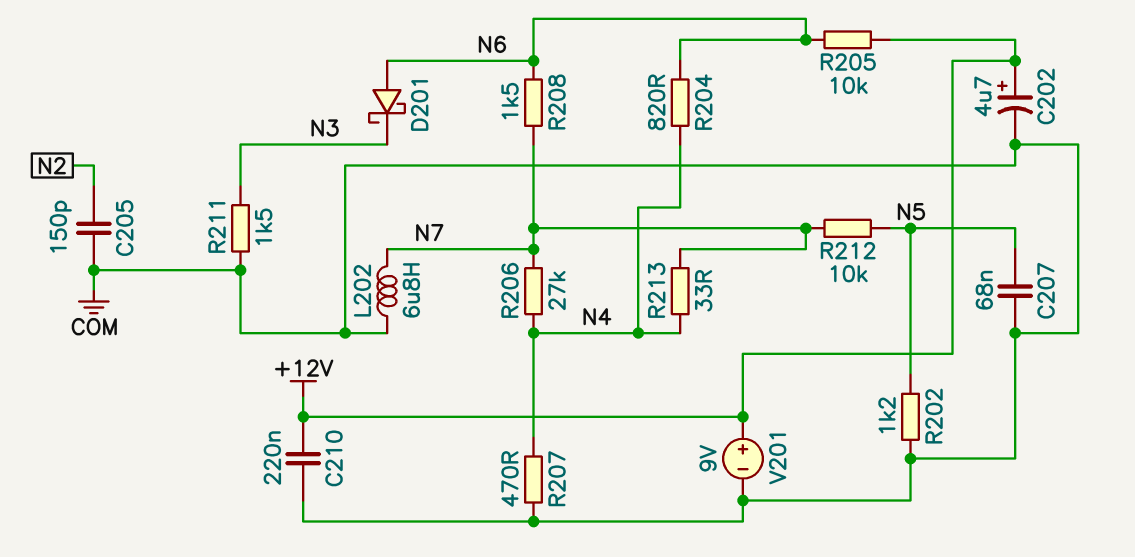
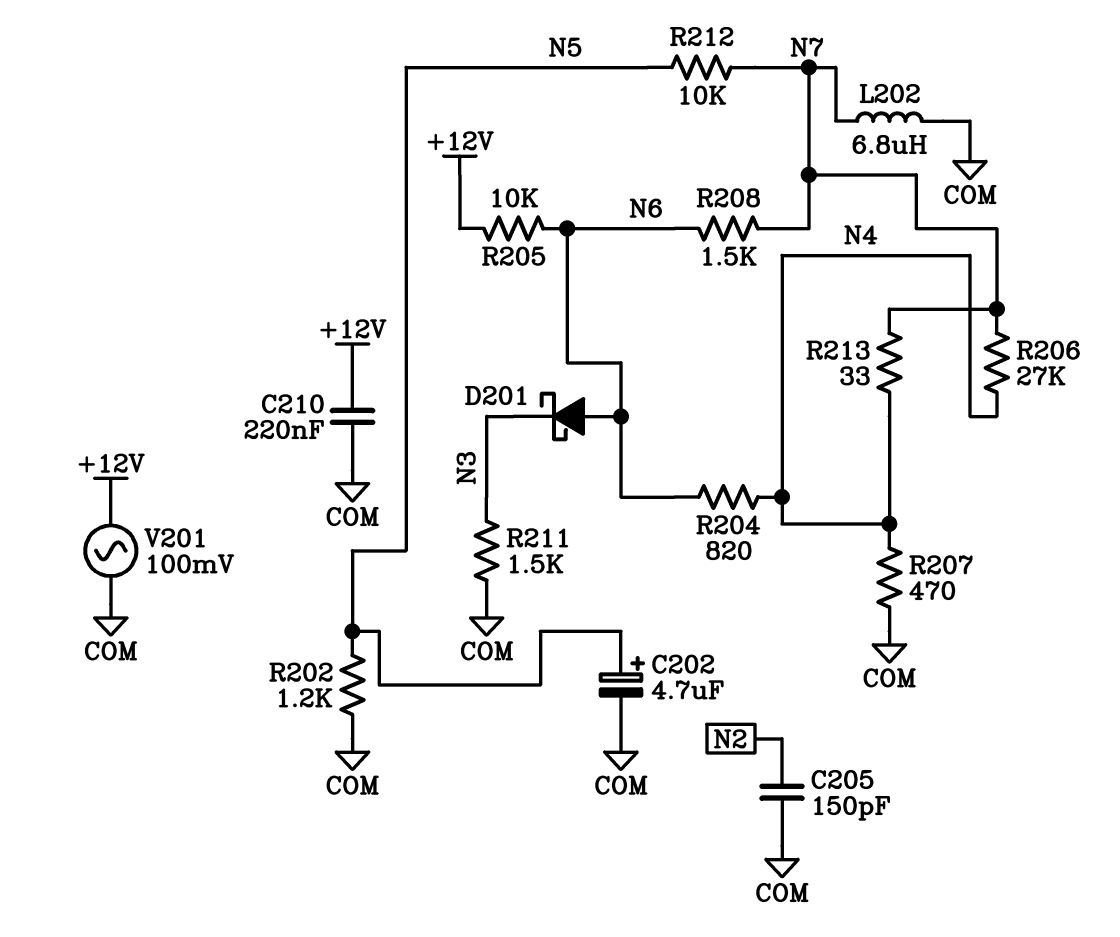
C202: 4.7uF (plus +12V, minus COM) -> 4.7uF (plus N5, minus COM)
C207: 68nF (COM, N5) -> none
V201: 9V (plus +12V, minus COM) -> AC 100mV (+12V, COM)

